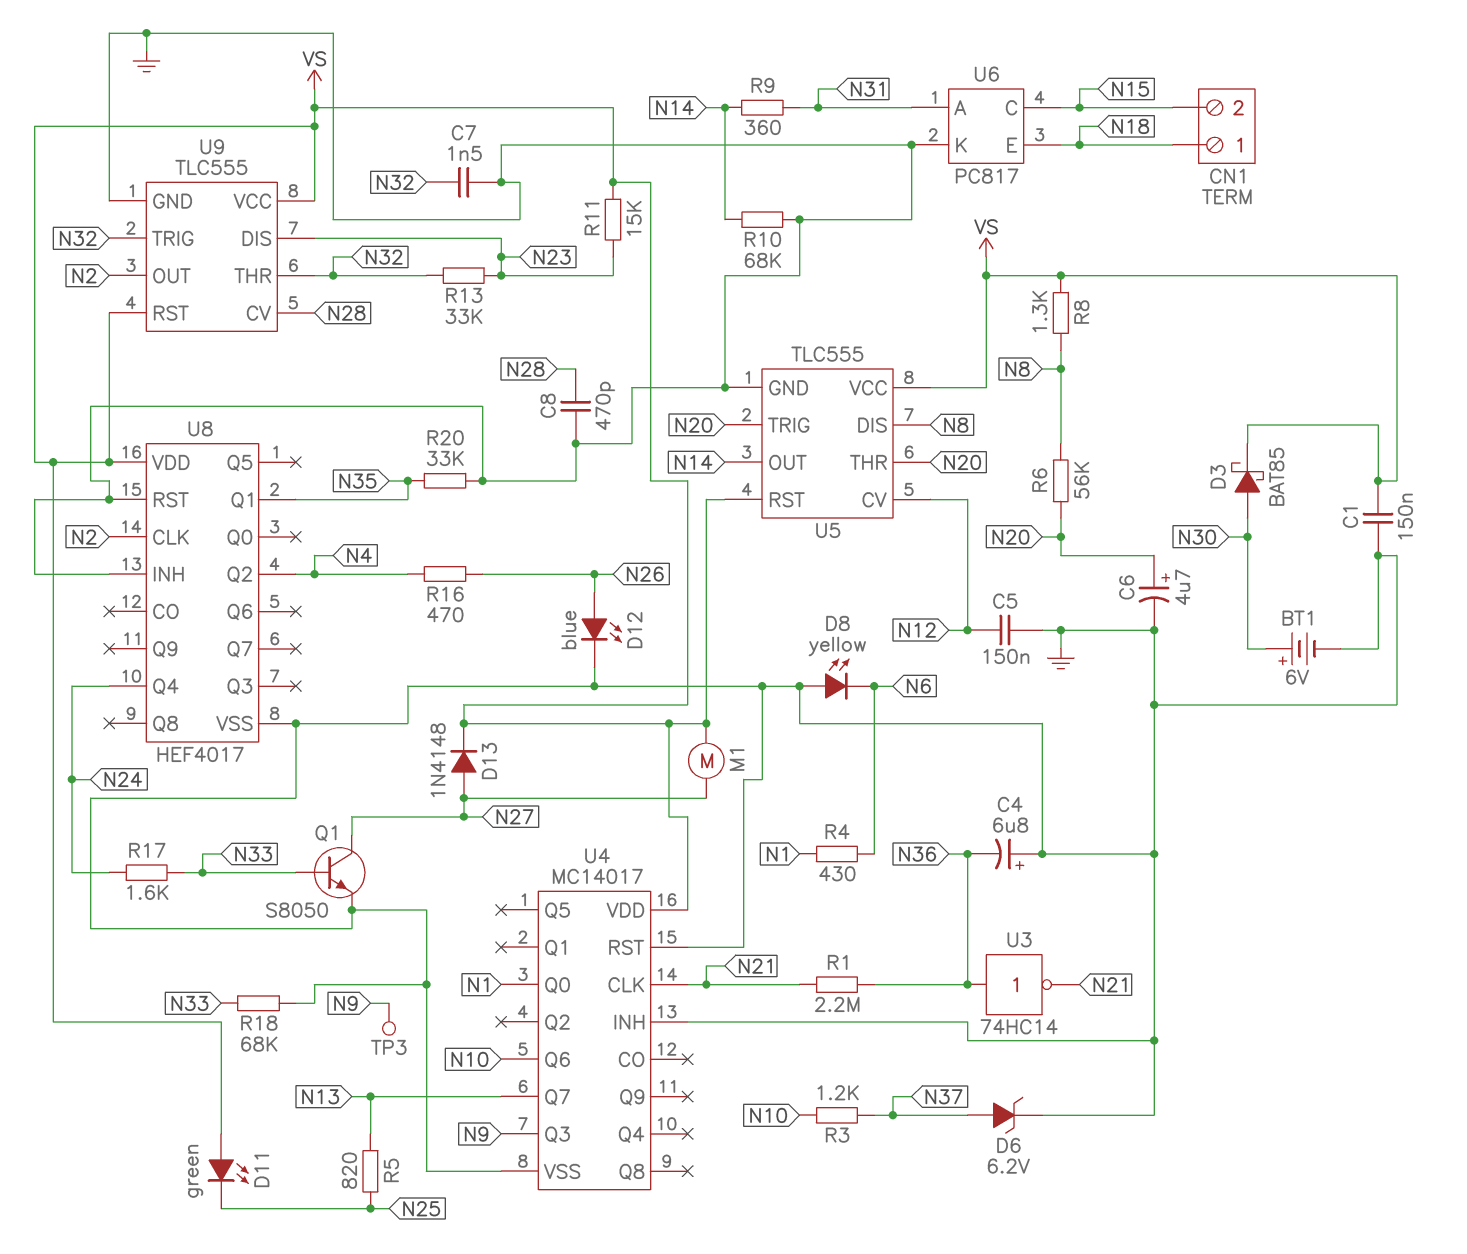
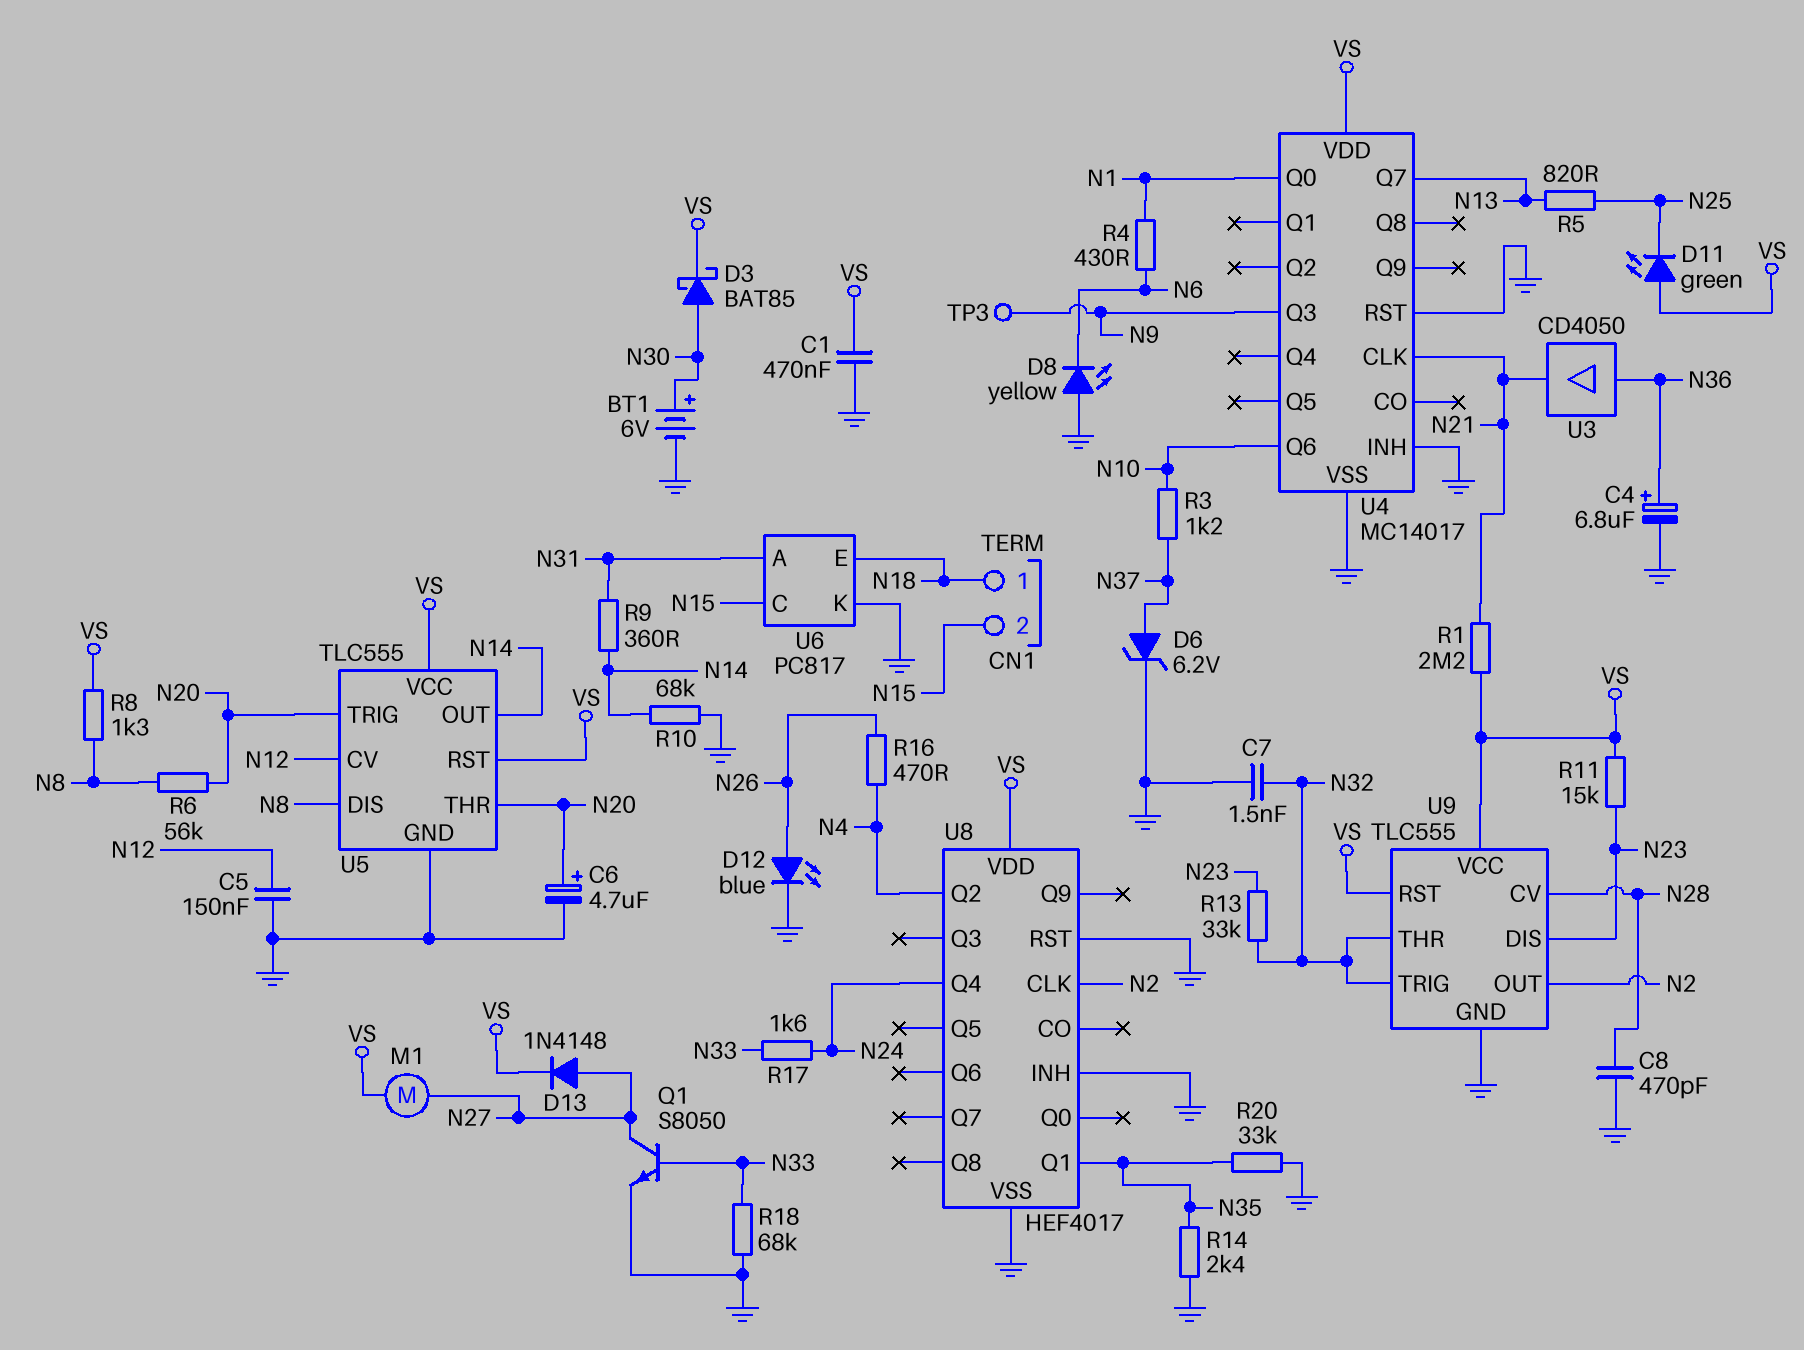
C1: 150nF (GND, VS) -> 470nF (GND, VS)
C4: 6.8uF (plus GND, minus N36) -> 6.8uF (plus N36, minus GND)
R1: 2.2M (N21, N36) -> 2.2M (N21, VS)
R14: none -> 2.4k (GND, N35)
U3: NOT 74HC14 (in N36, out N21) -> buffer CD4050 (in N36, out N21)

